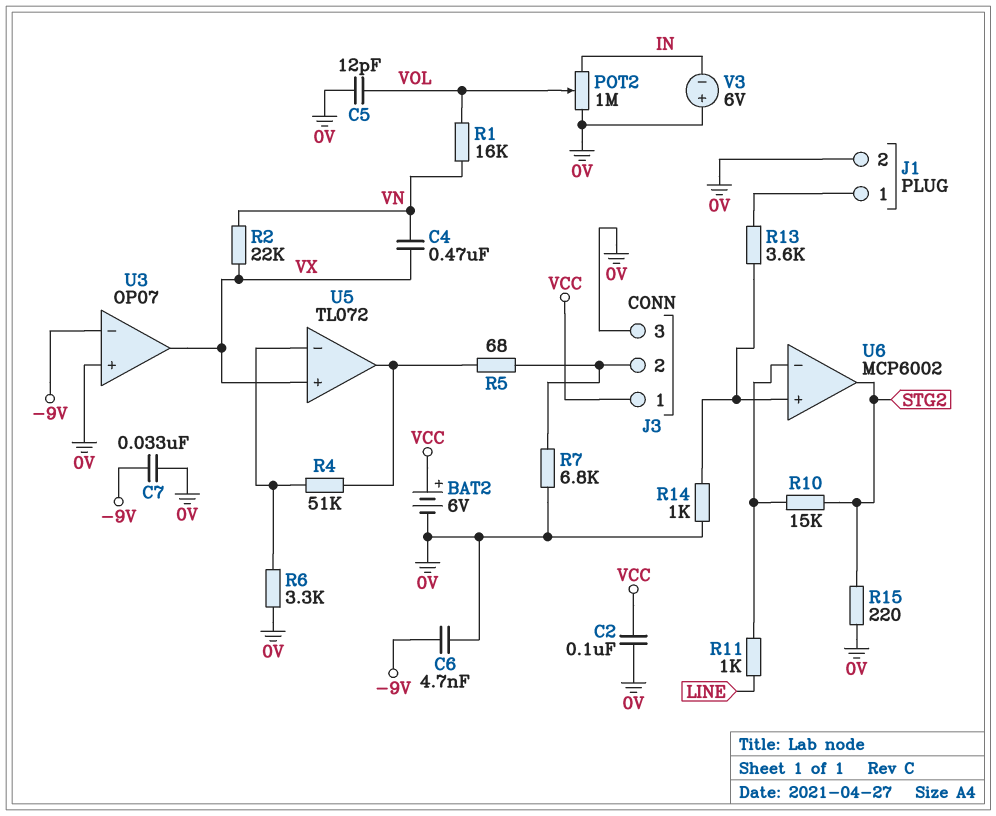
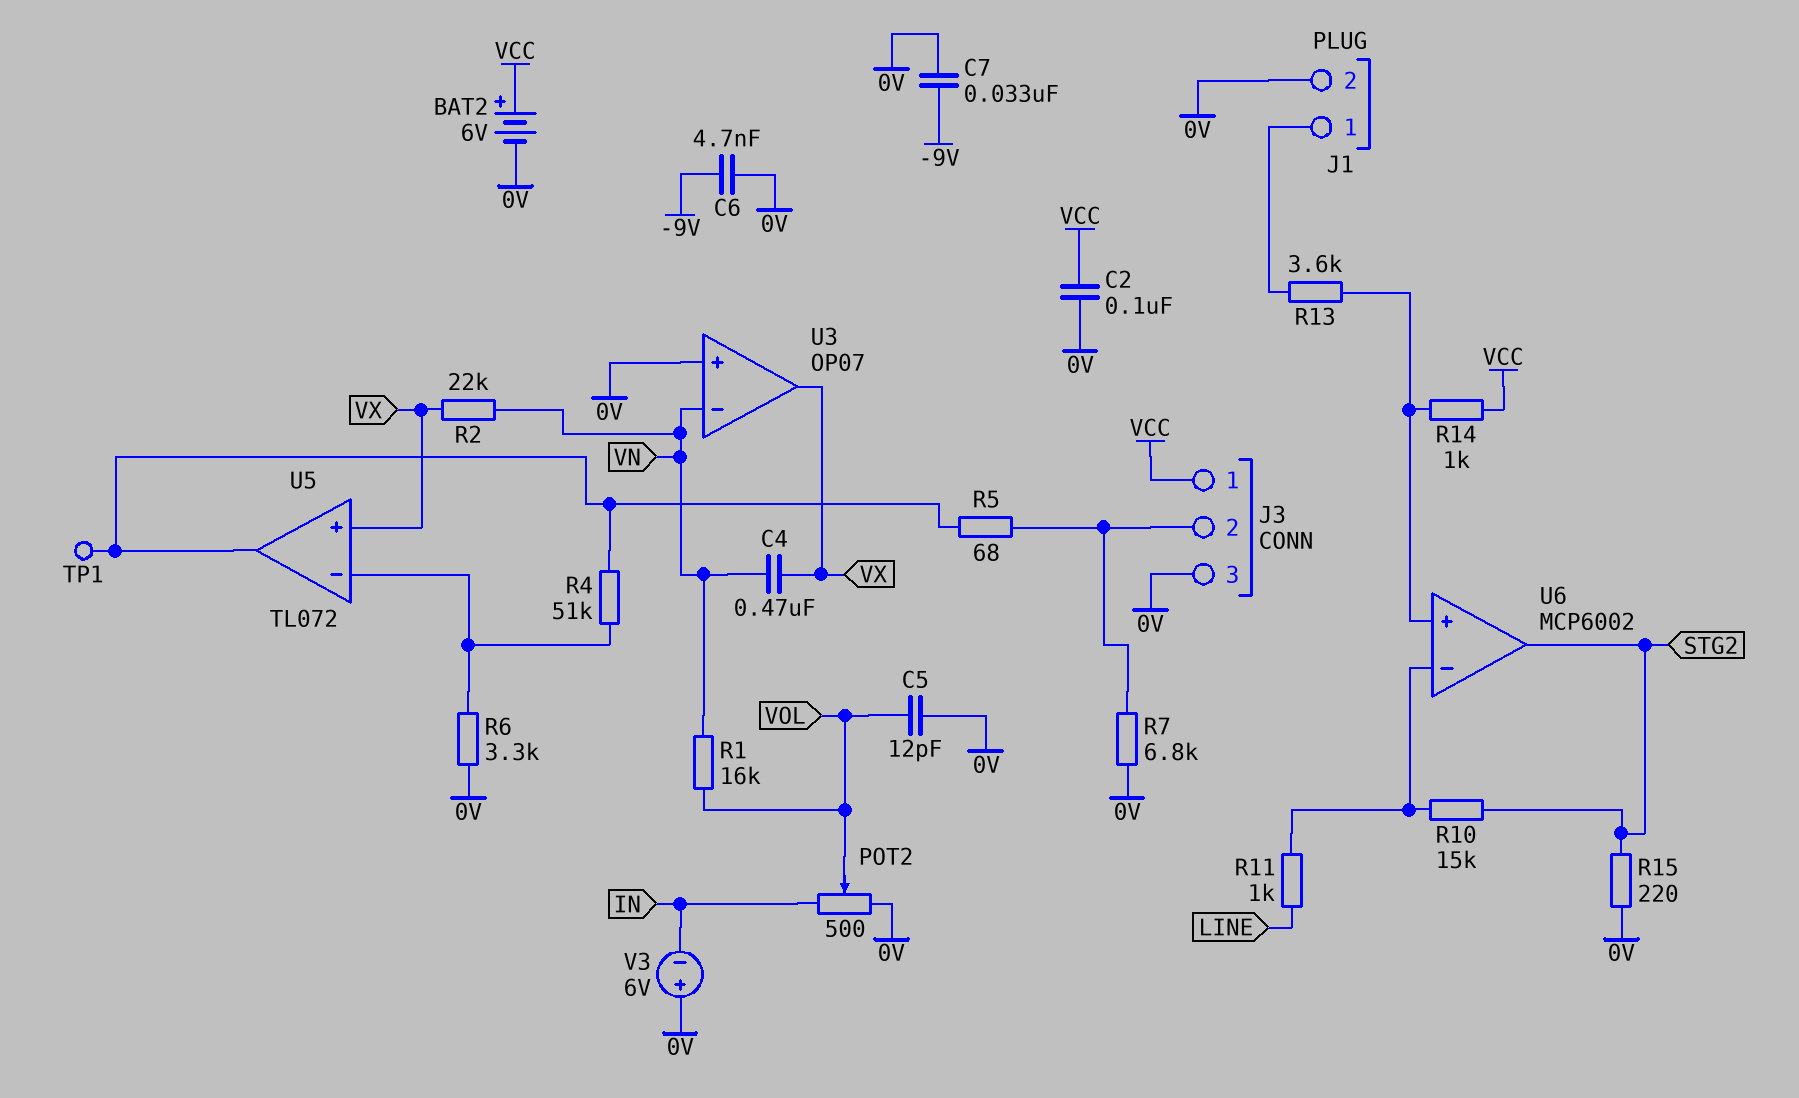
POT2: 1M (0V, IN, wiper VOL) -> 500 (0V, IN, wiper VOL)
R14: 1k (0V, U6/in+) -> 1k (U6/in+, VCC)
TP1: none -> test point (U5/out)
U3 pin in-: -9V -> VN

